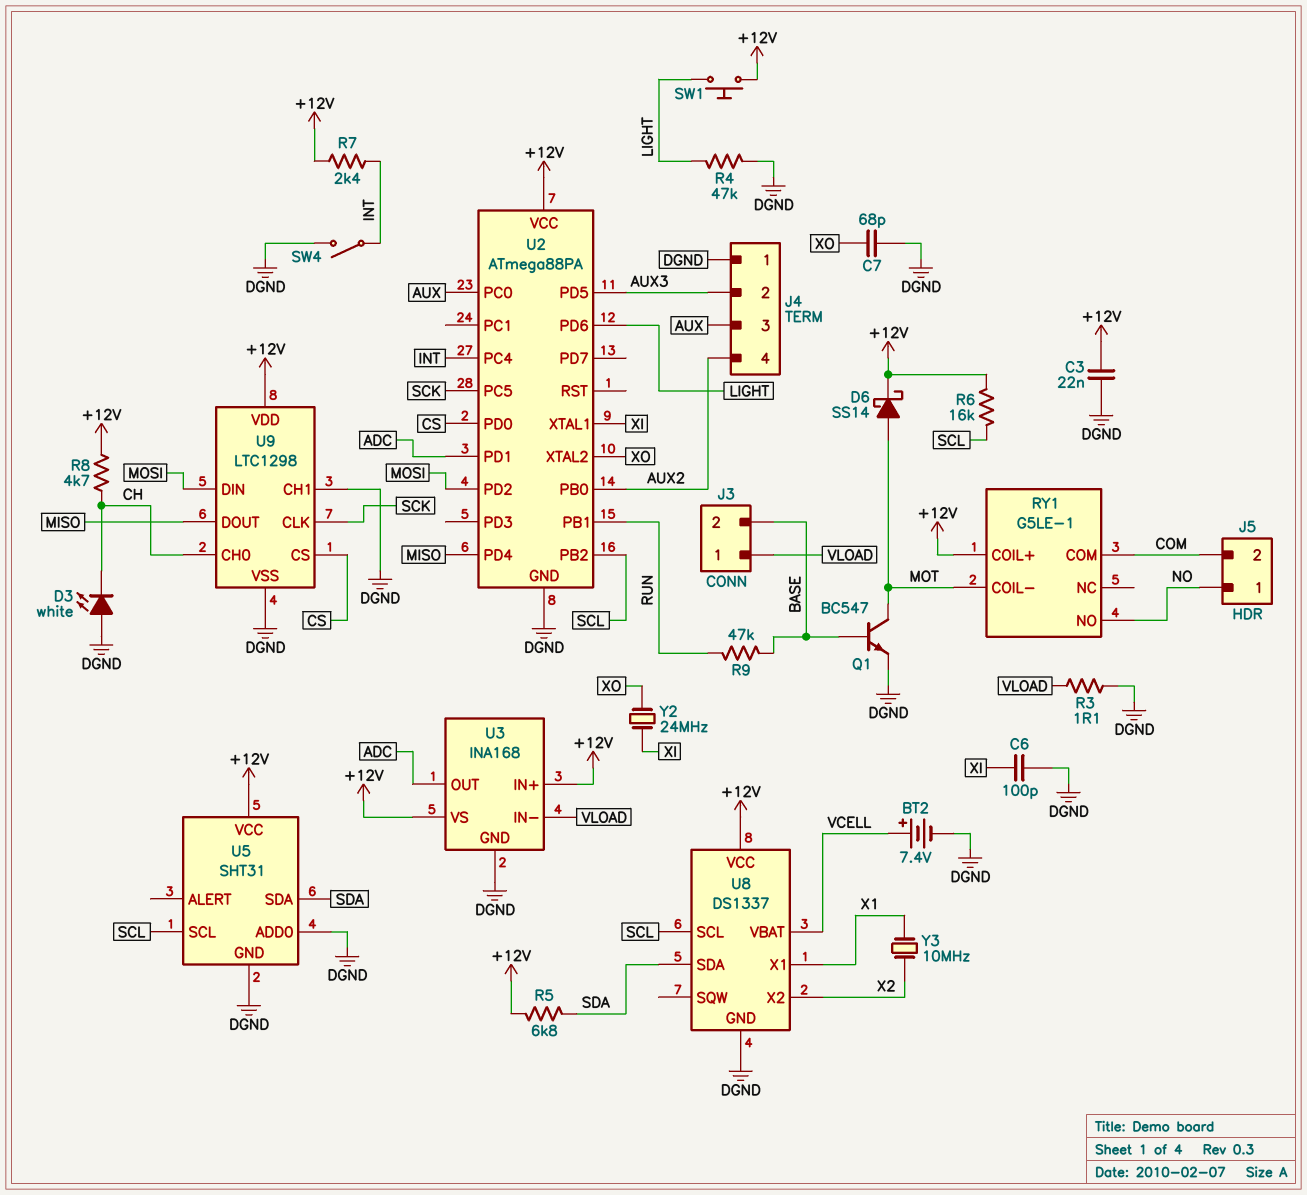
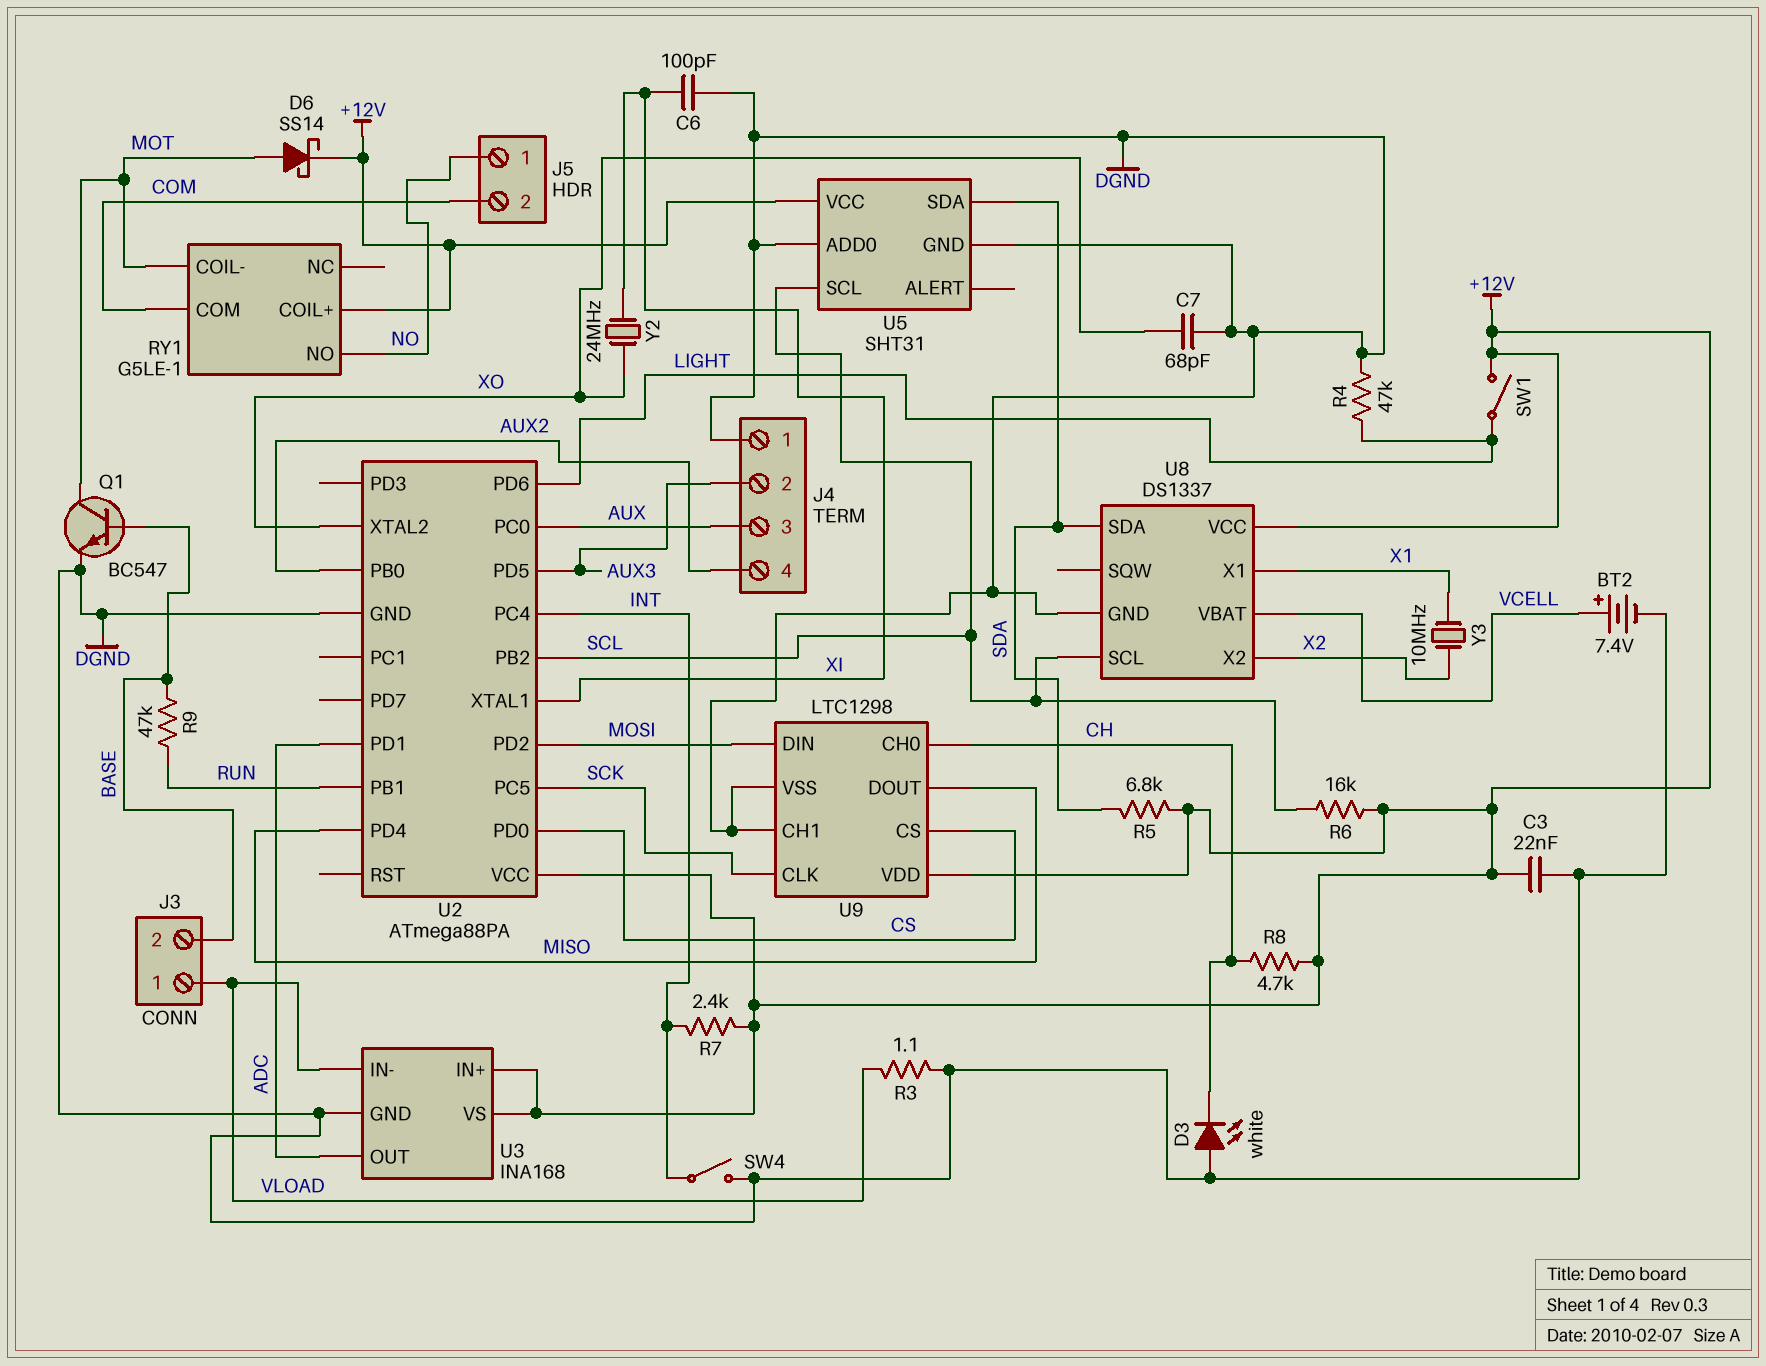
SW1: button (+12V, LIGHT) -> switch (+12V, LIGHT)

